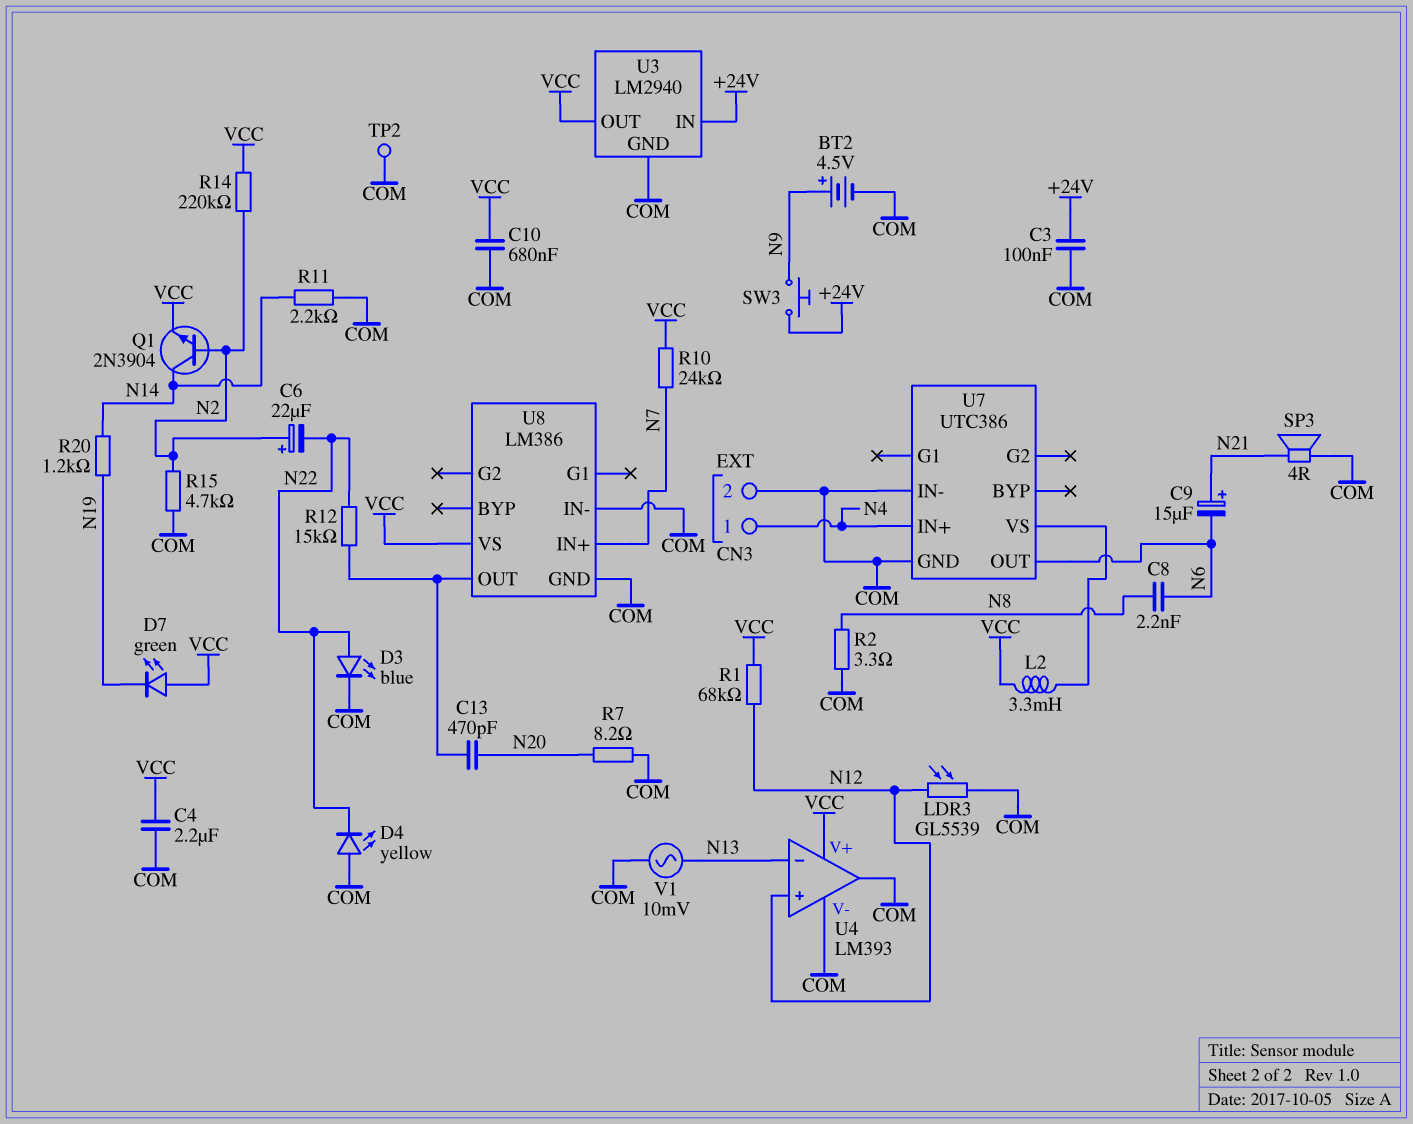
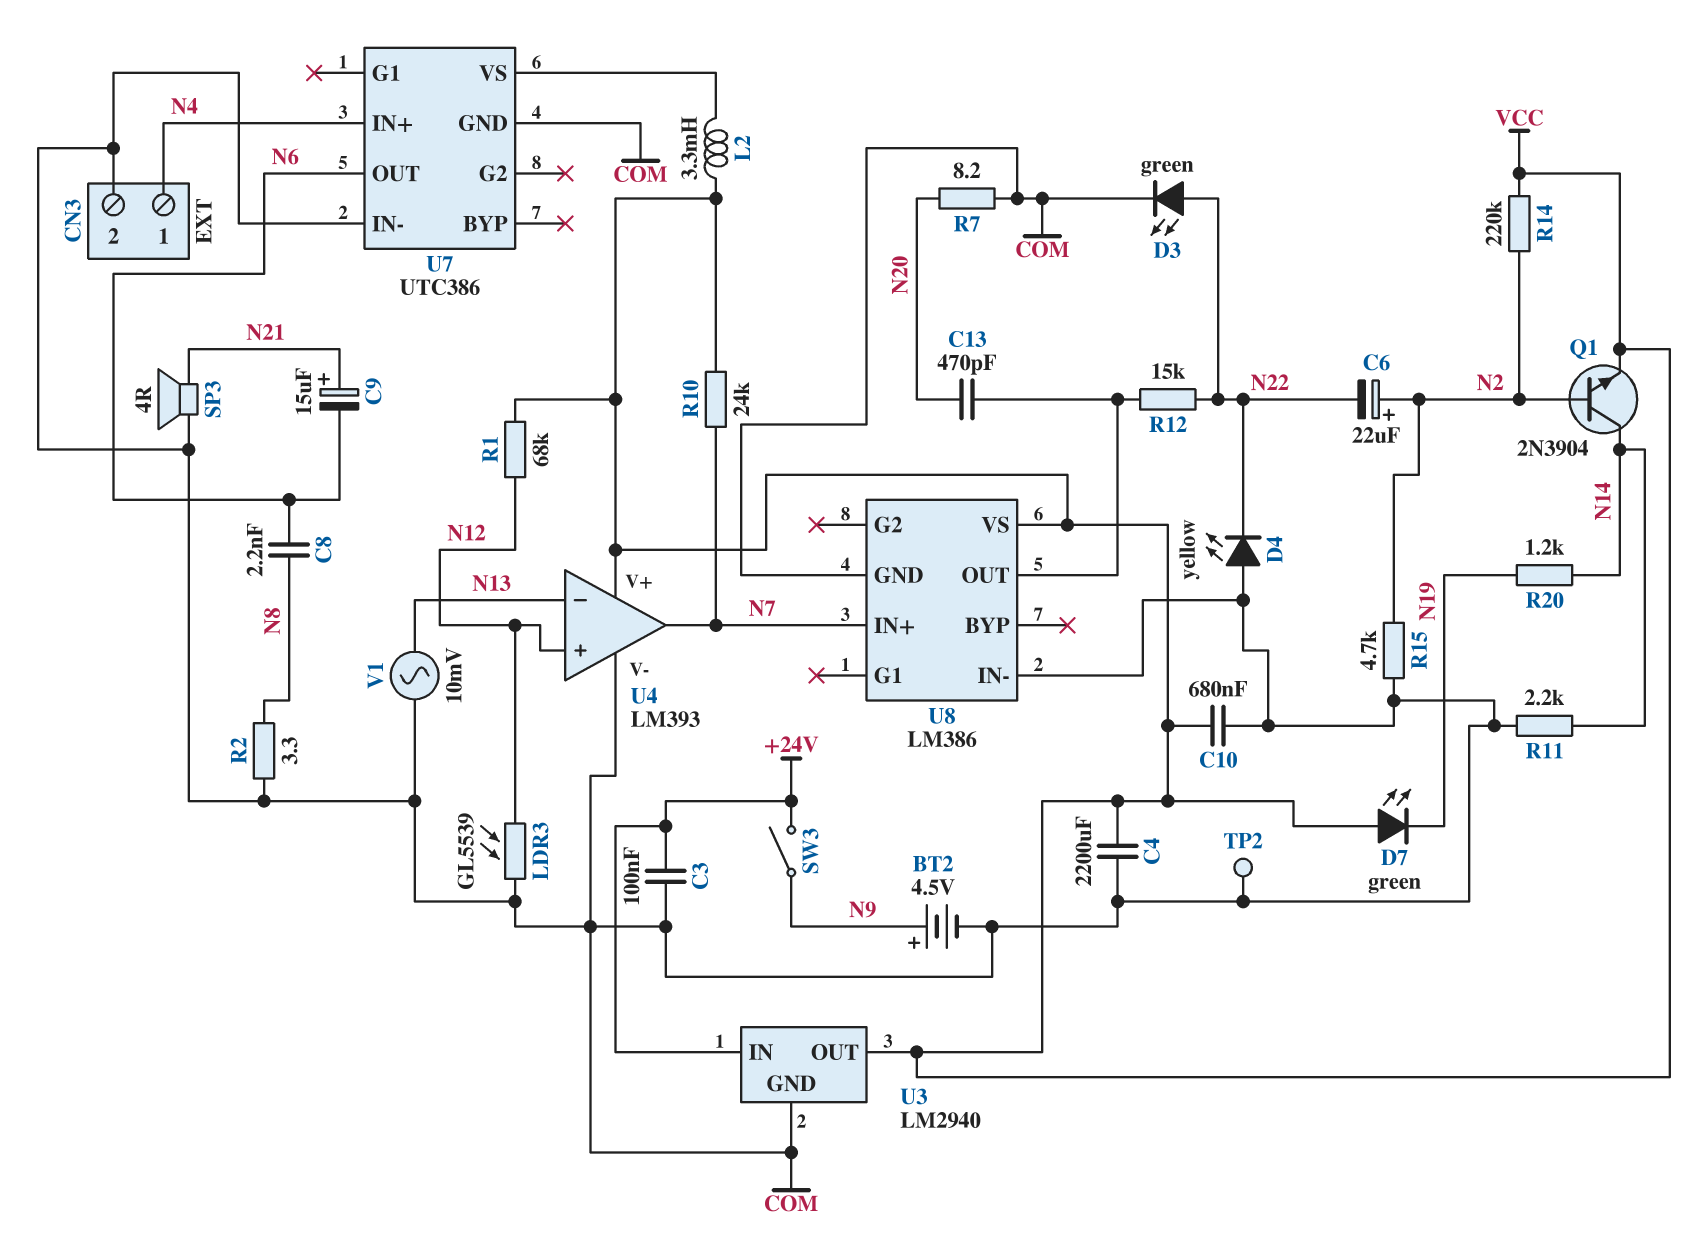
C4: 2.2uF (COM, VCC) -> 2200uF (COM, VCC)
D3: LED blue (A N22, K COM) -> LED green (A N22, K COM)
SW3: button (+24V, N9) -> switch (+24V, N9)
U4 pin out: COM -> N7

